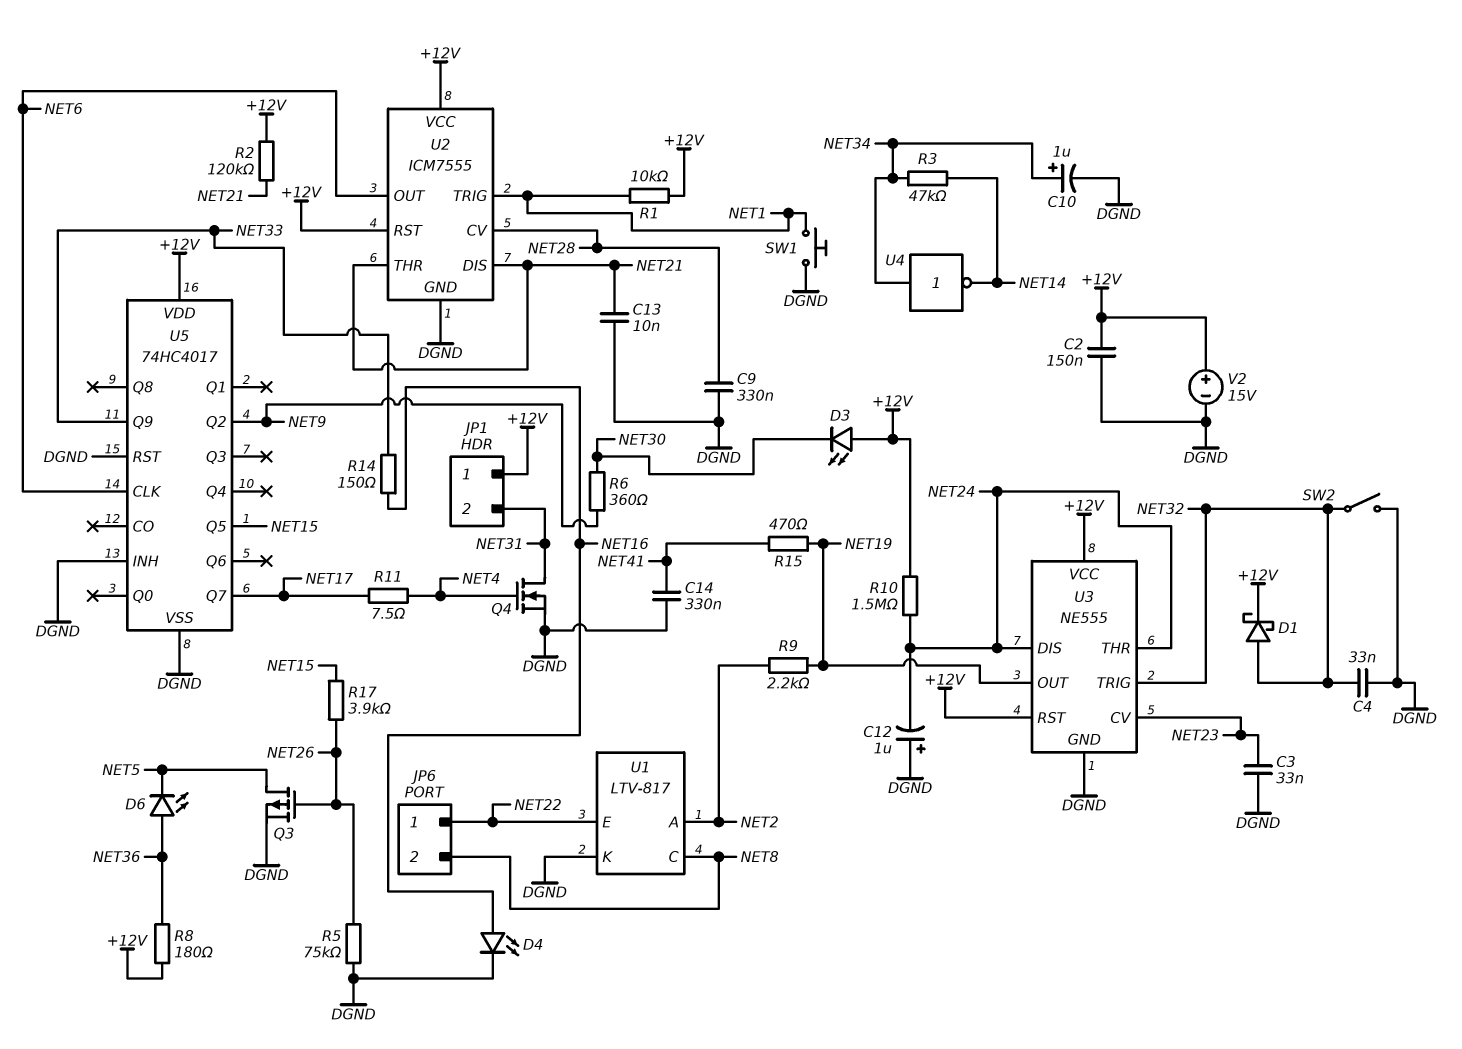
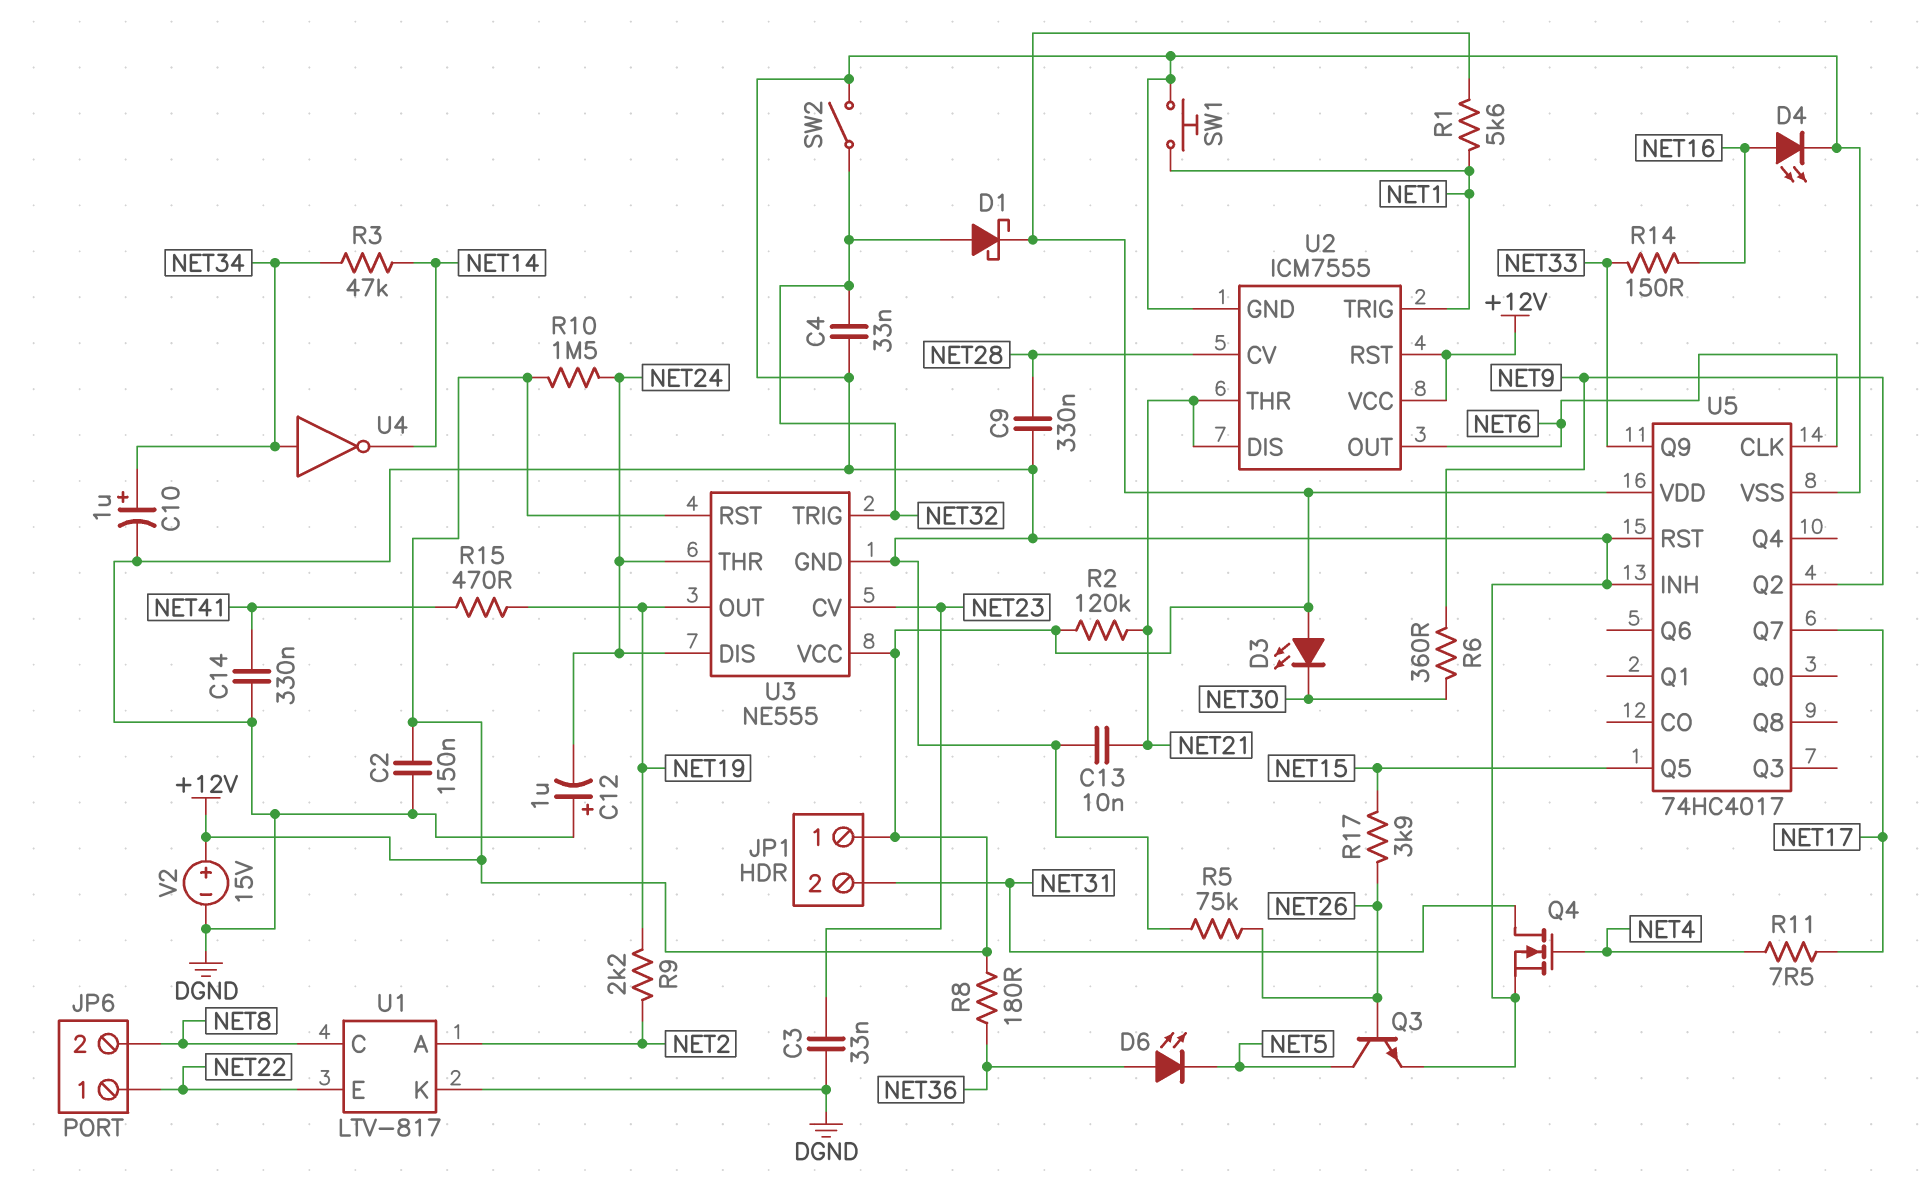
Q3: PMOS (G NET26, D NET5, S DGND) -> NPN (B NET26, C NET5, E DGND)
R1: 10k (+12V, NET1) -> 5.6k (+12V, NET1)

